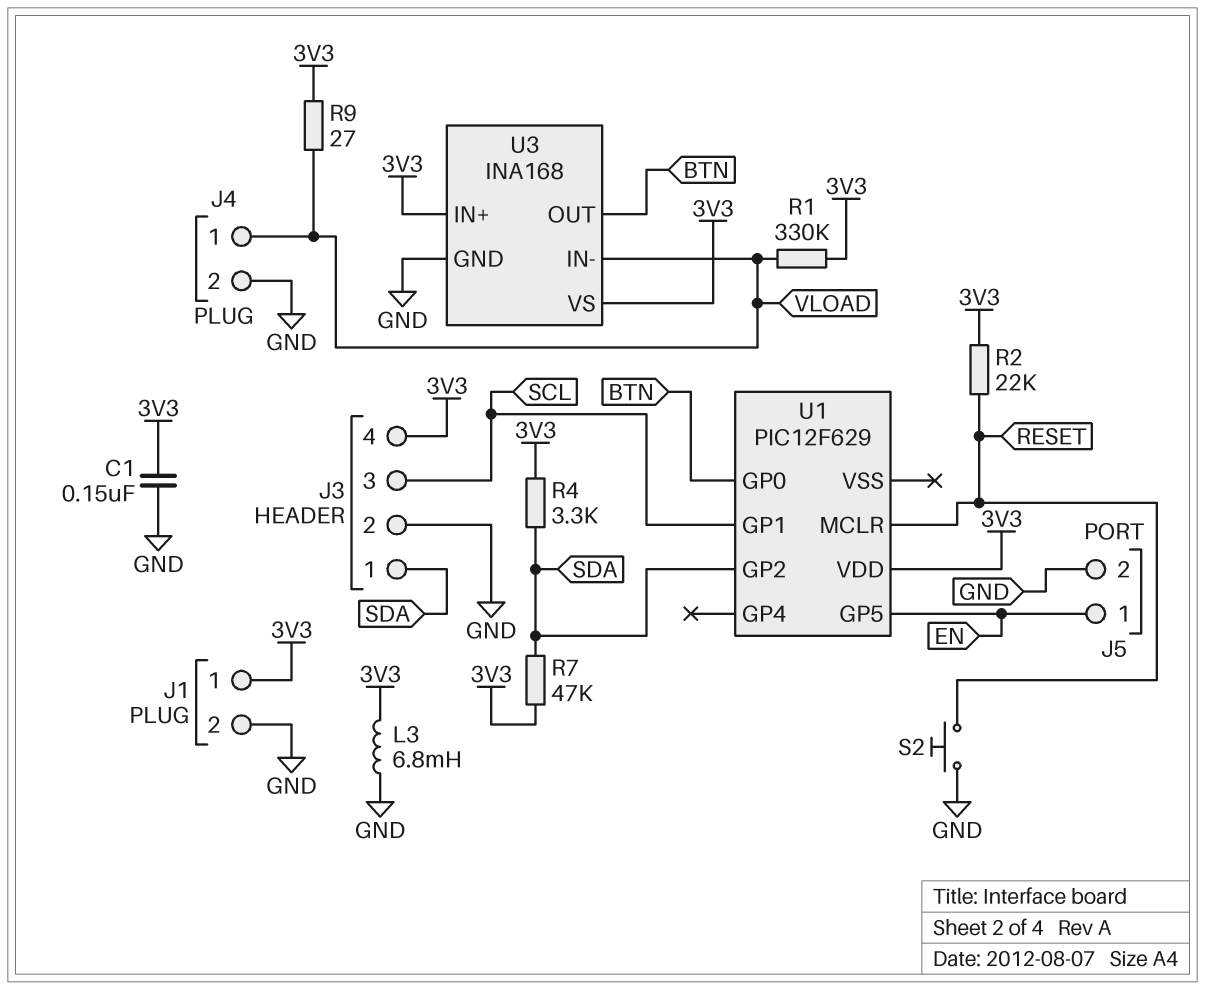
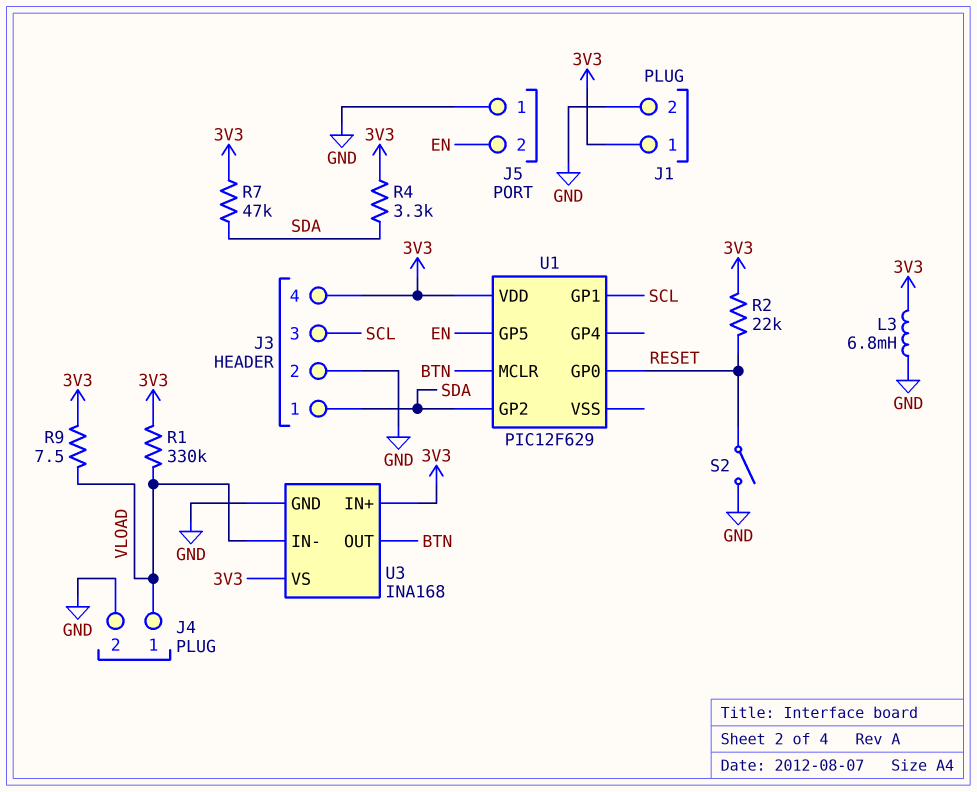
C1: 150nF (3V3, GND) -> none
J5 pin 1: EN -> GND
J5 pin 2: GND -> EN
R9: 27 (3V3, VLOAD) -> 7.5 (3V3, VLOAD)
S2: button (GND, RESET) -> switch (GND, RESET)
U1 pin GP0: BTN -> RESET
U1 pin MCLR: RESET -> BTN

